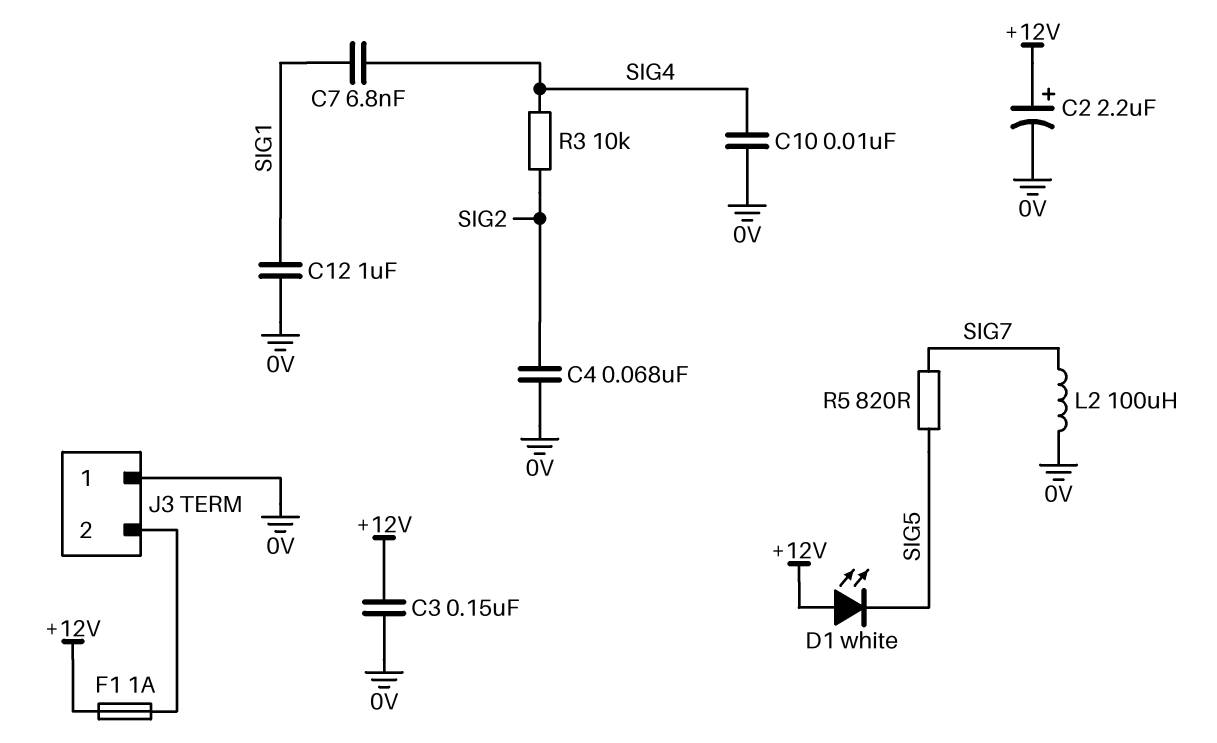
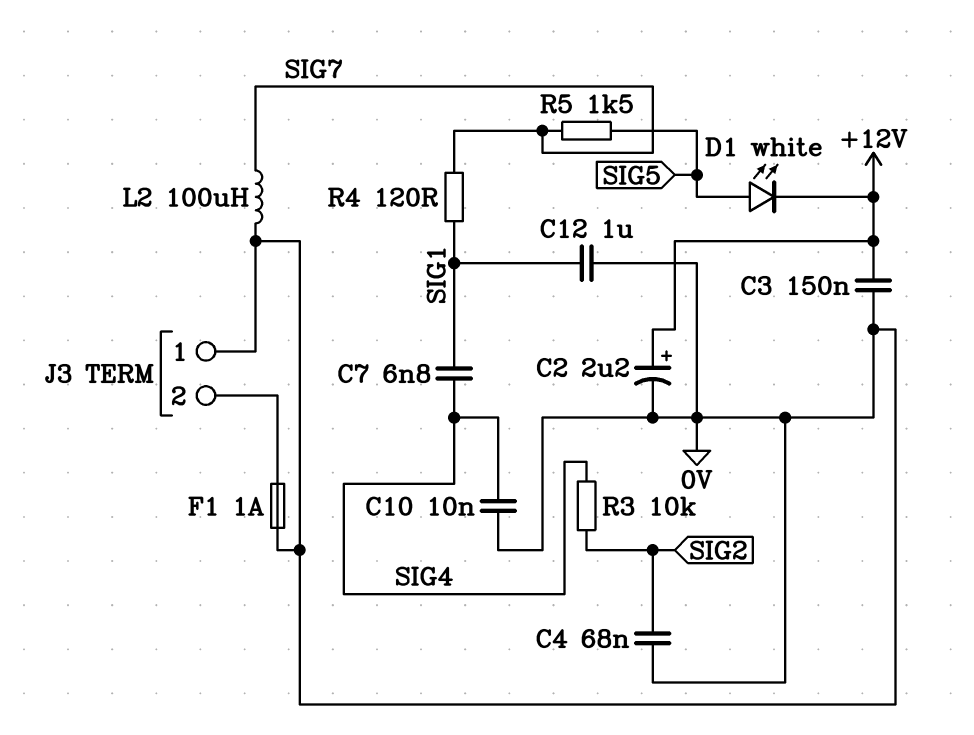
D1: LED white (A +12V, K SIG5) -> LED white (A SIG5, K +12V)
F1: 1A (+12V, J3/2) -> 1A (0V, J3/2)
R4: none -> 120 (SIG1, SIG7)
R5: 820 (SIG5, SIG7) -> 1.5k (SIG5, SIG7)

